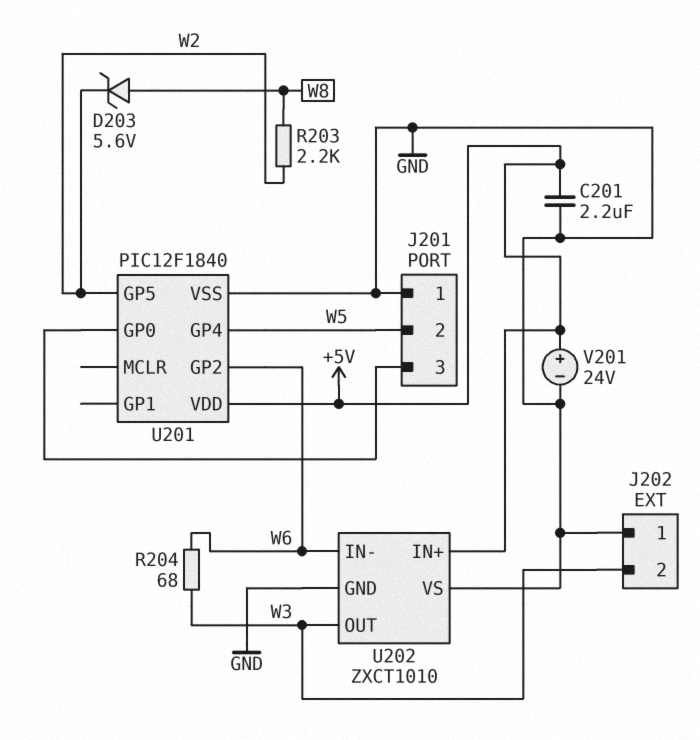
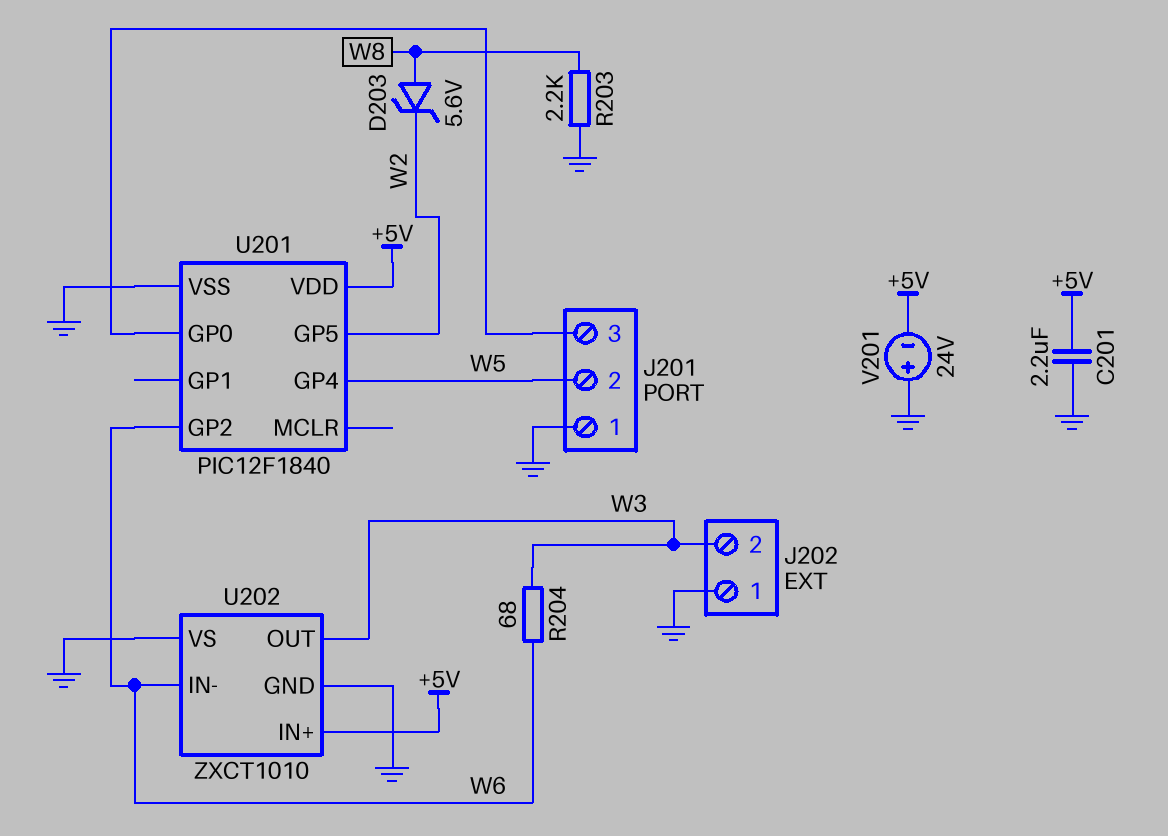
R203: 2.2k (W2, W8) -> 2.2k (GND, W8)
V201: 24V (plus +5V, minus GND) -> 24V (plus GND, minus +5V)

